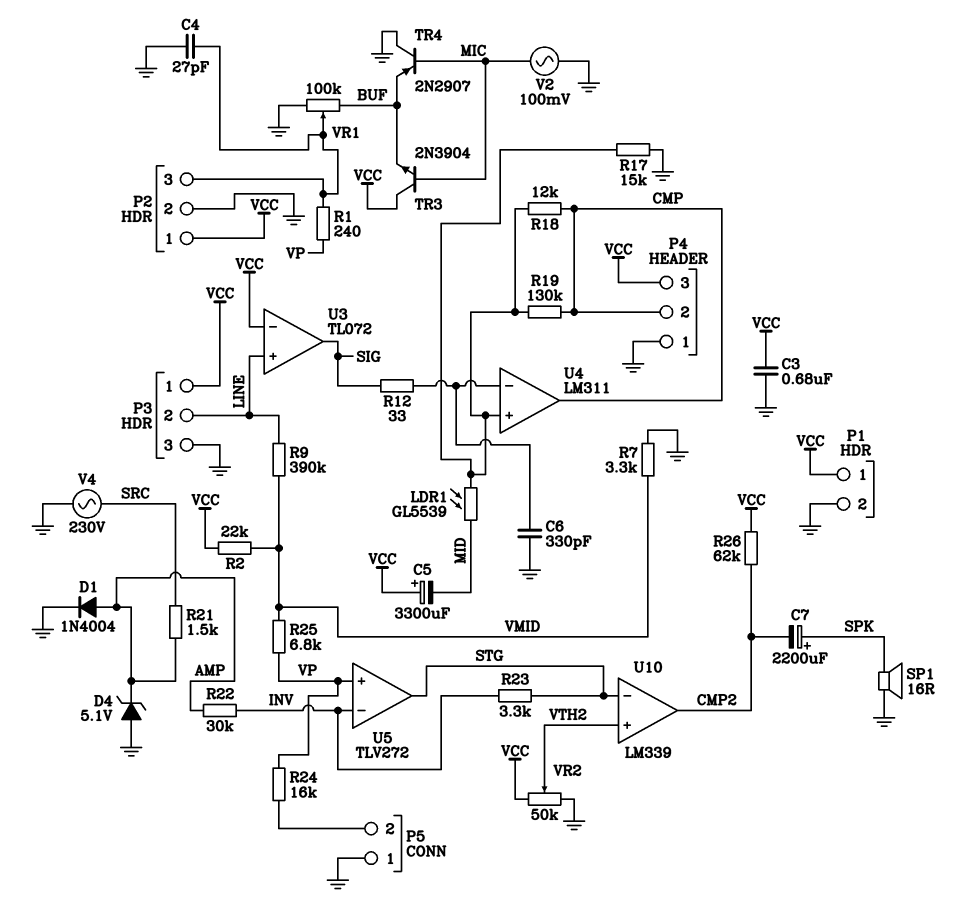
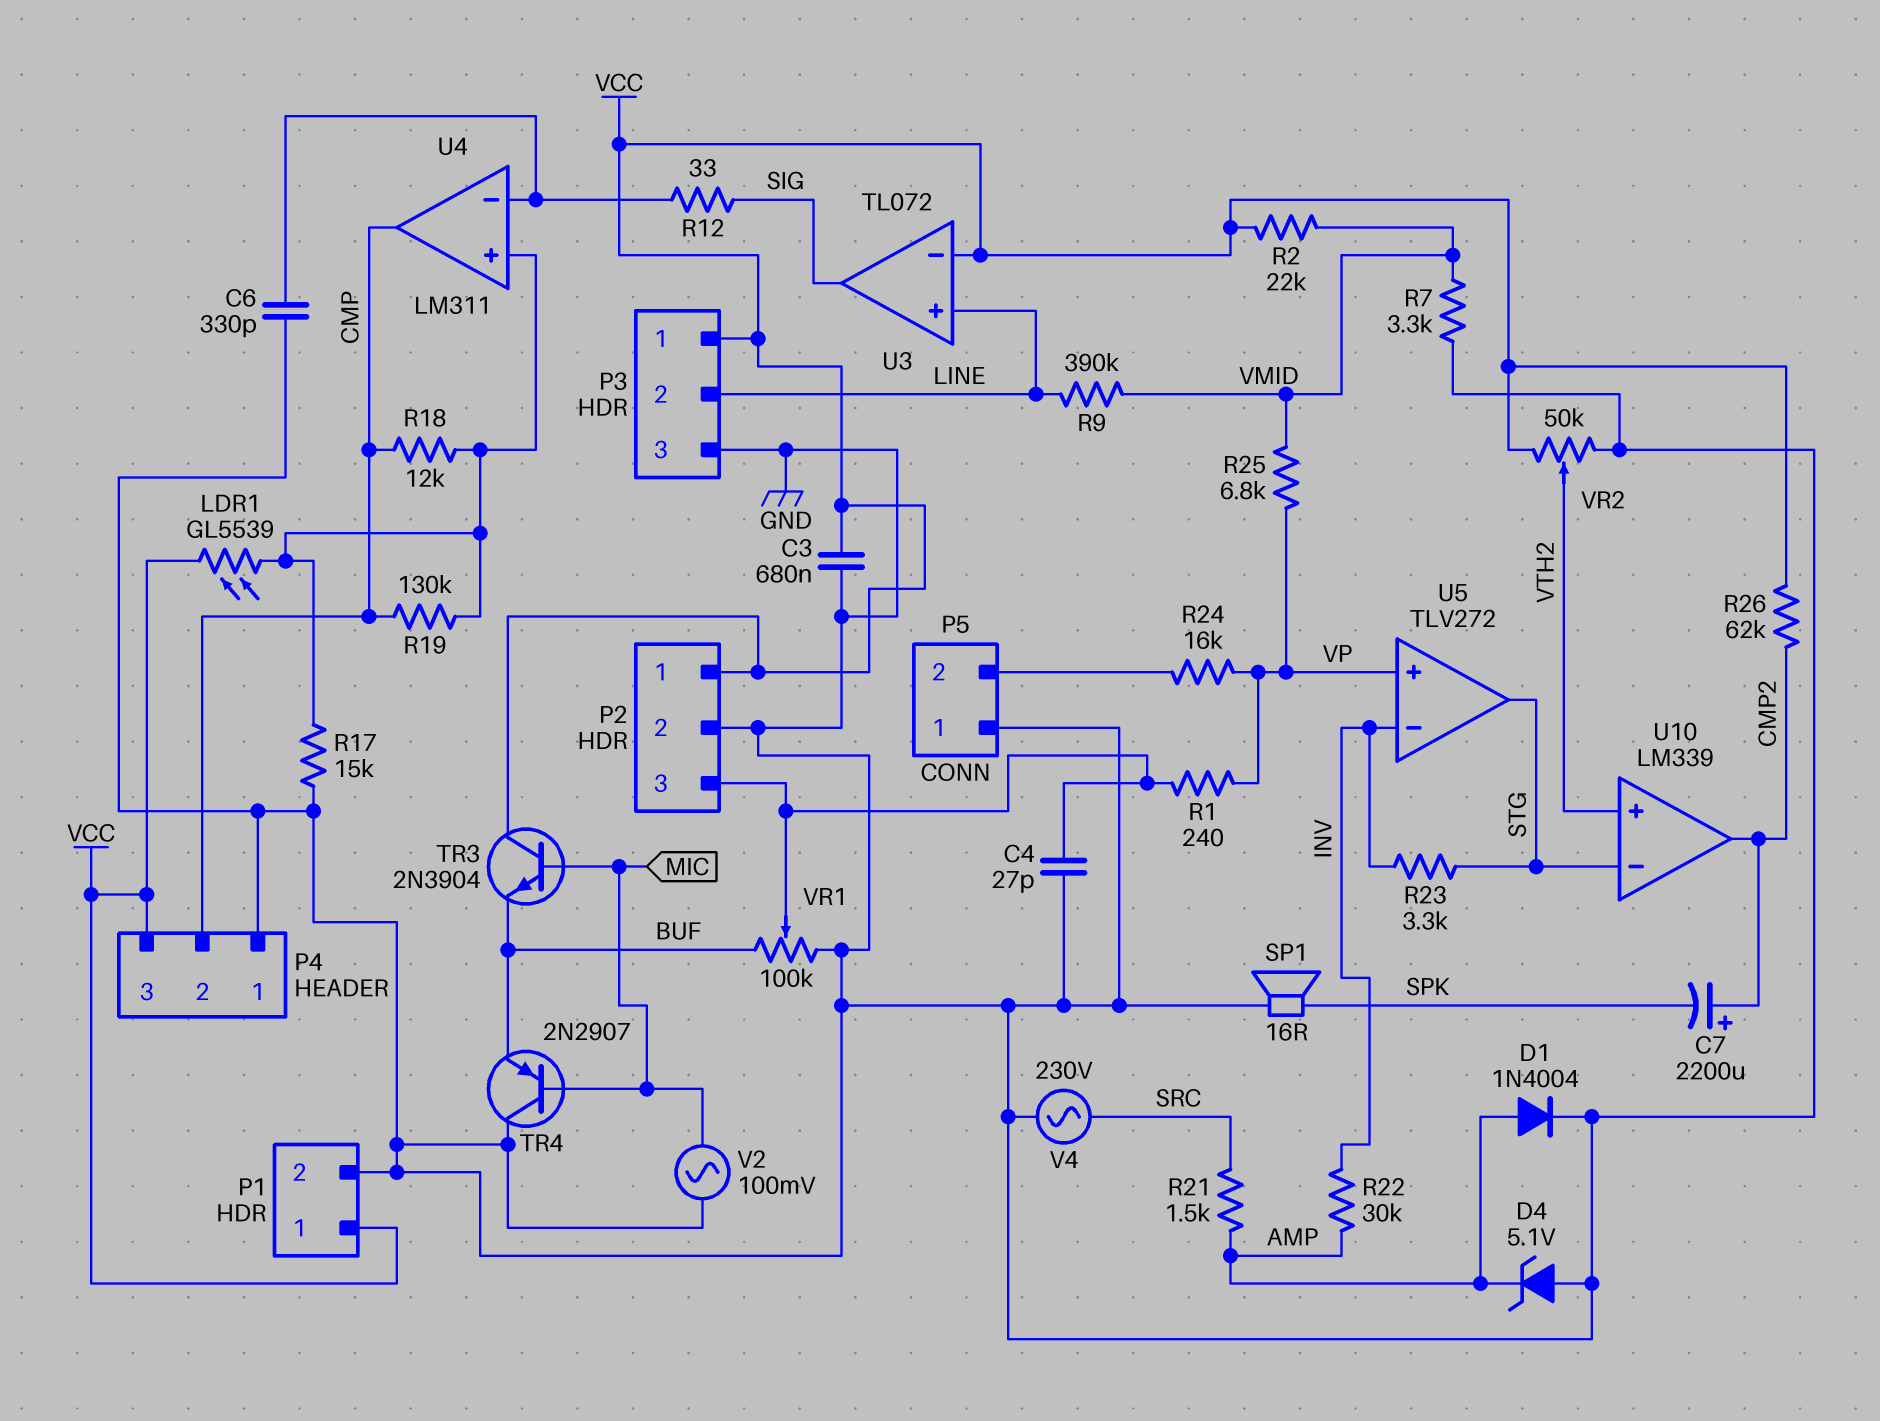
C5: 3300uF (plus VCC, minus MID) -> none
C7: 2200uF (plus SPK, minus CMP2) -> 2200uF (plus CMP2, minus SPK)
LDR1: GL5539 (MID, U4/in+) -> GL5539 (U4/in+, VCC)

